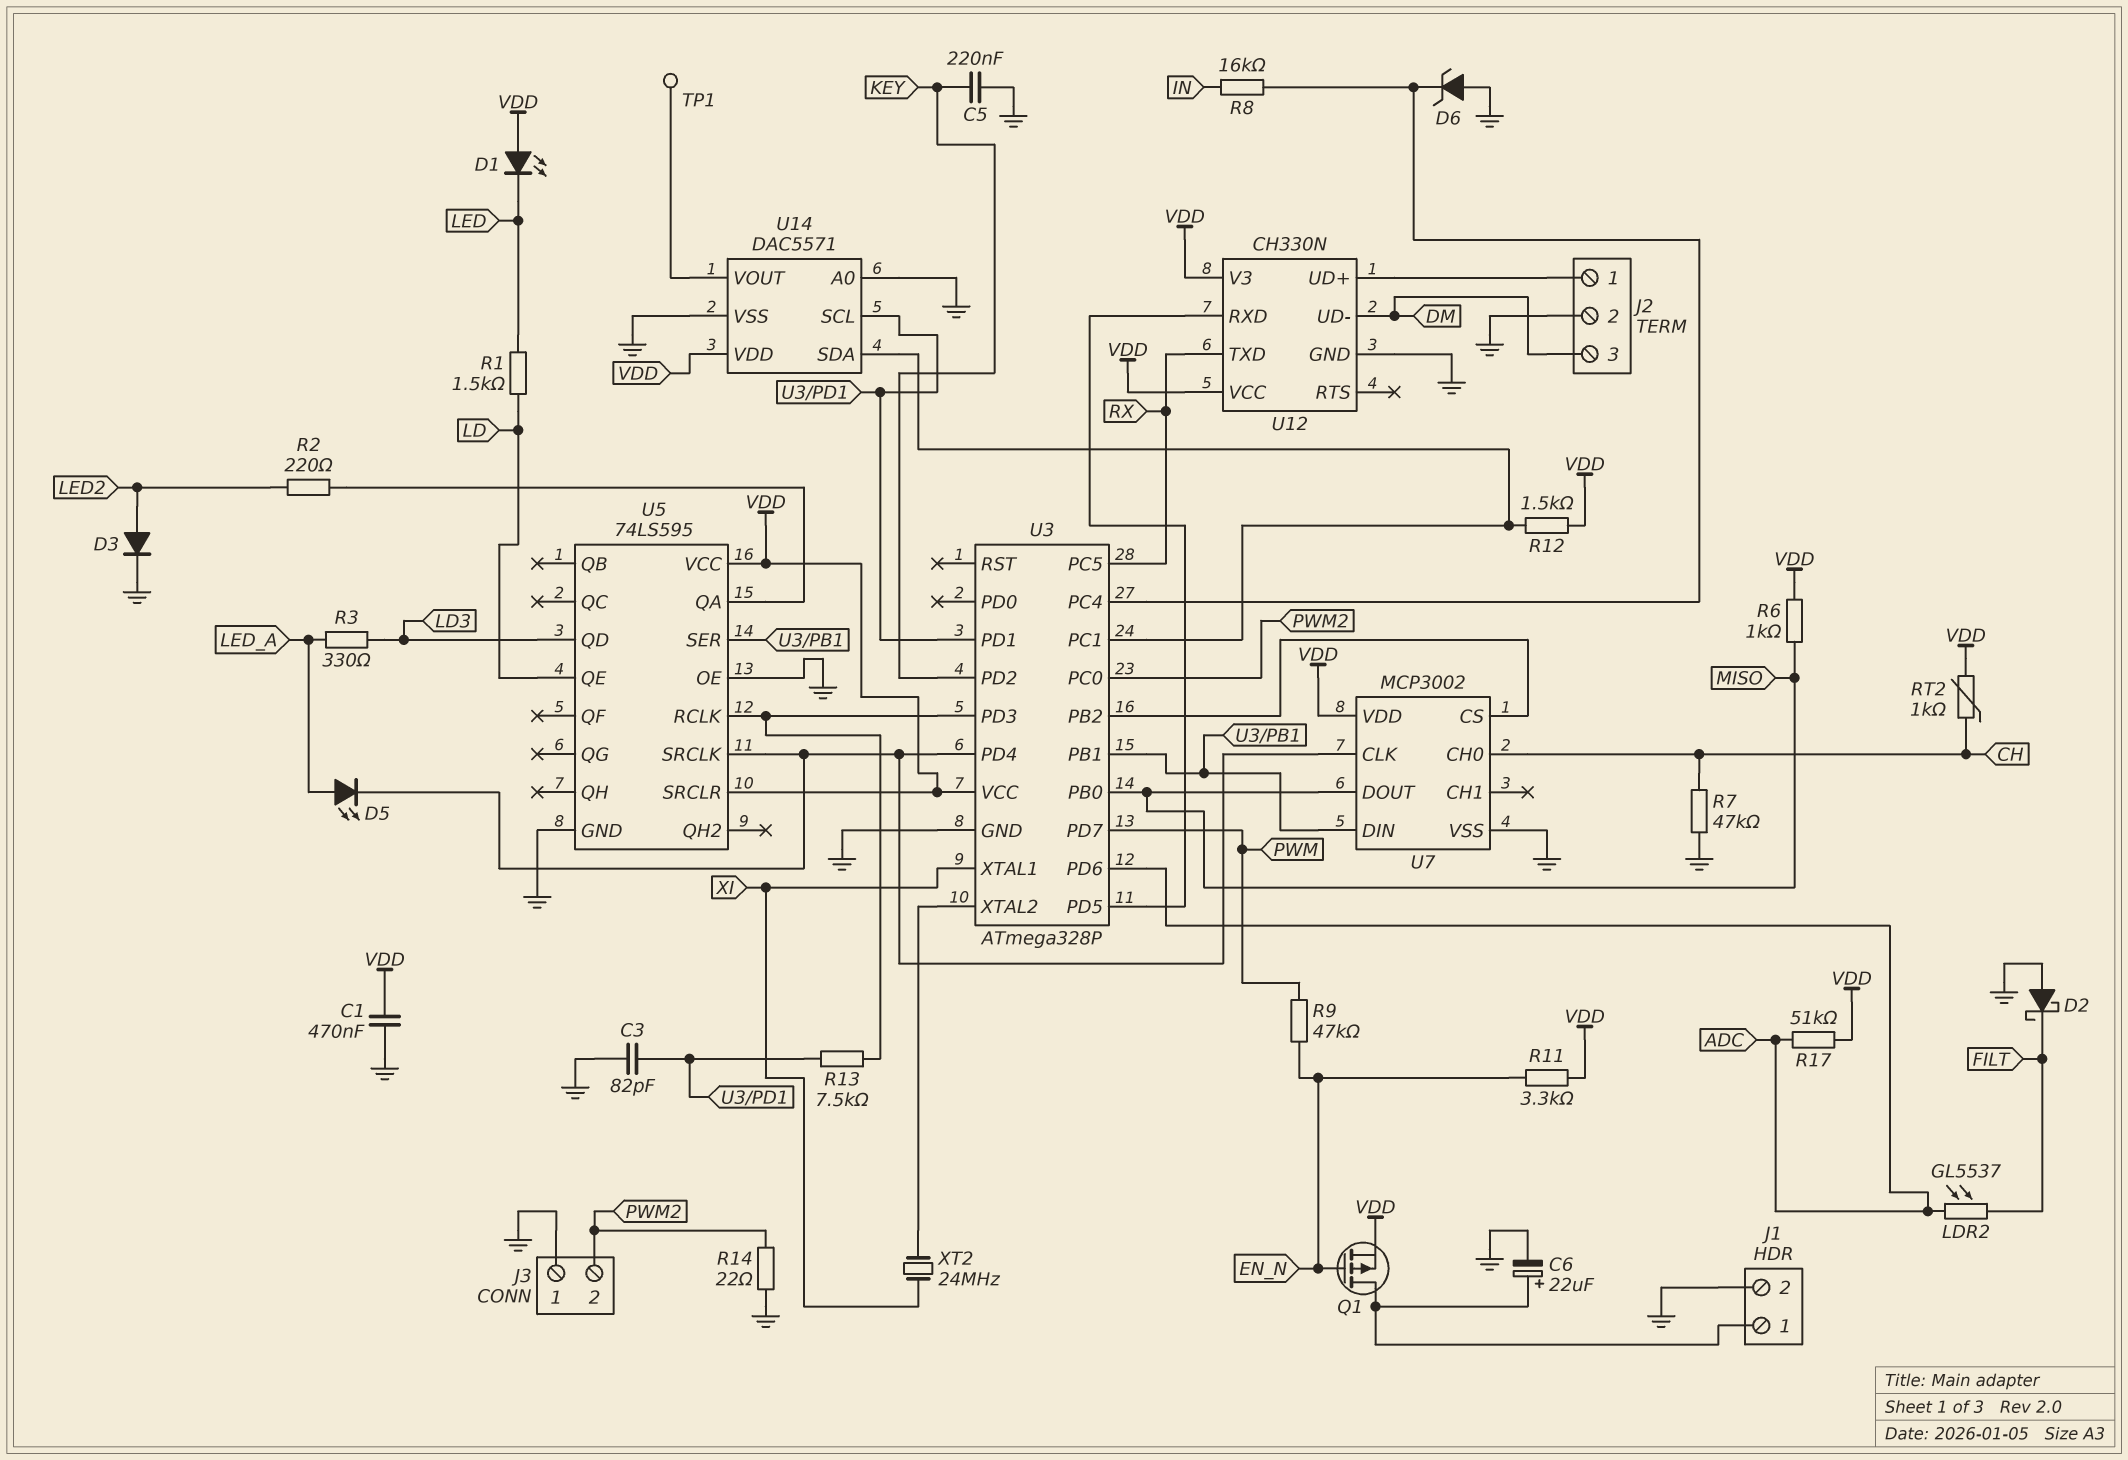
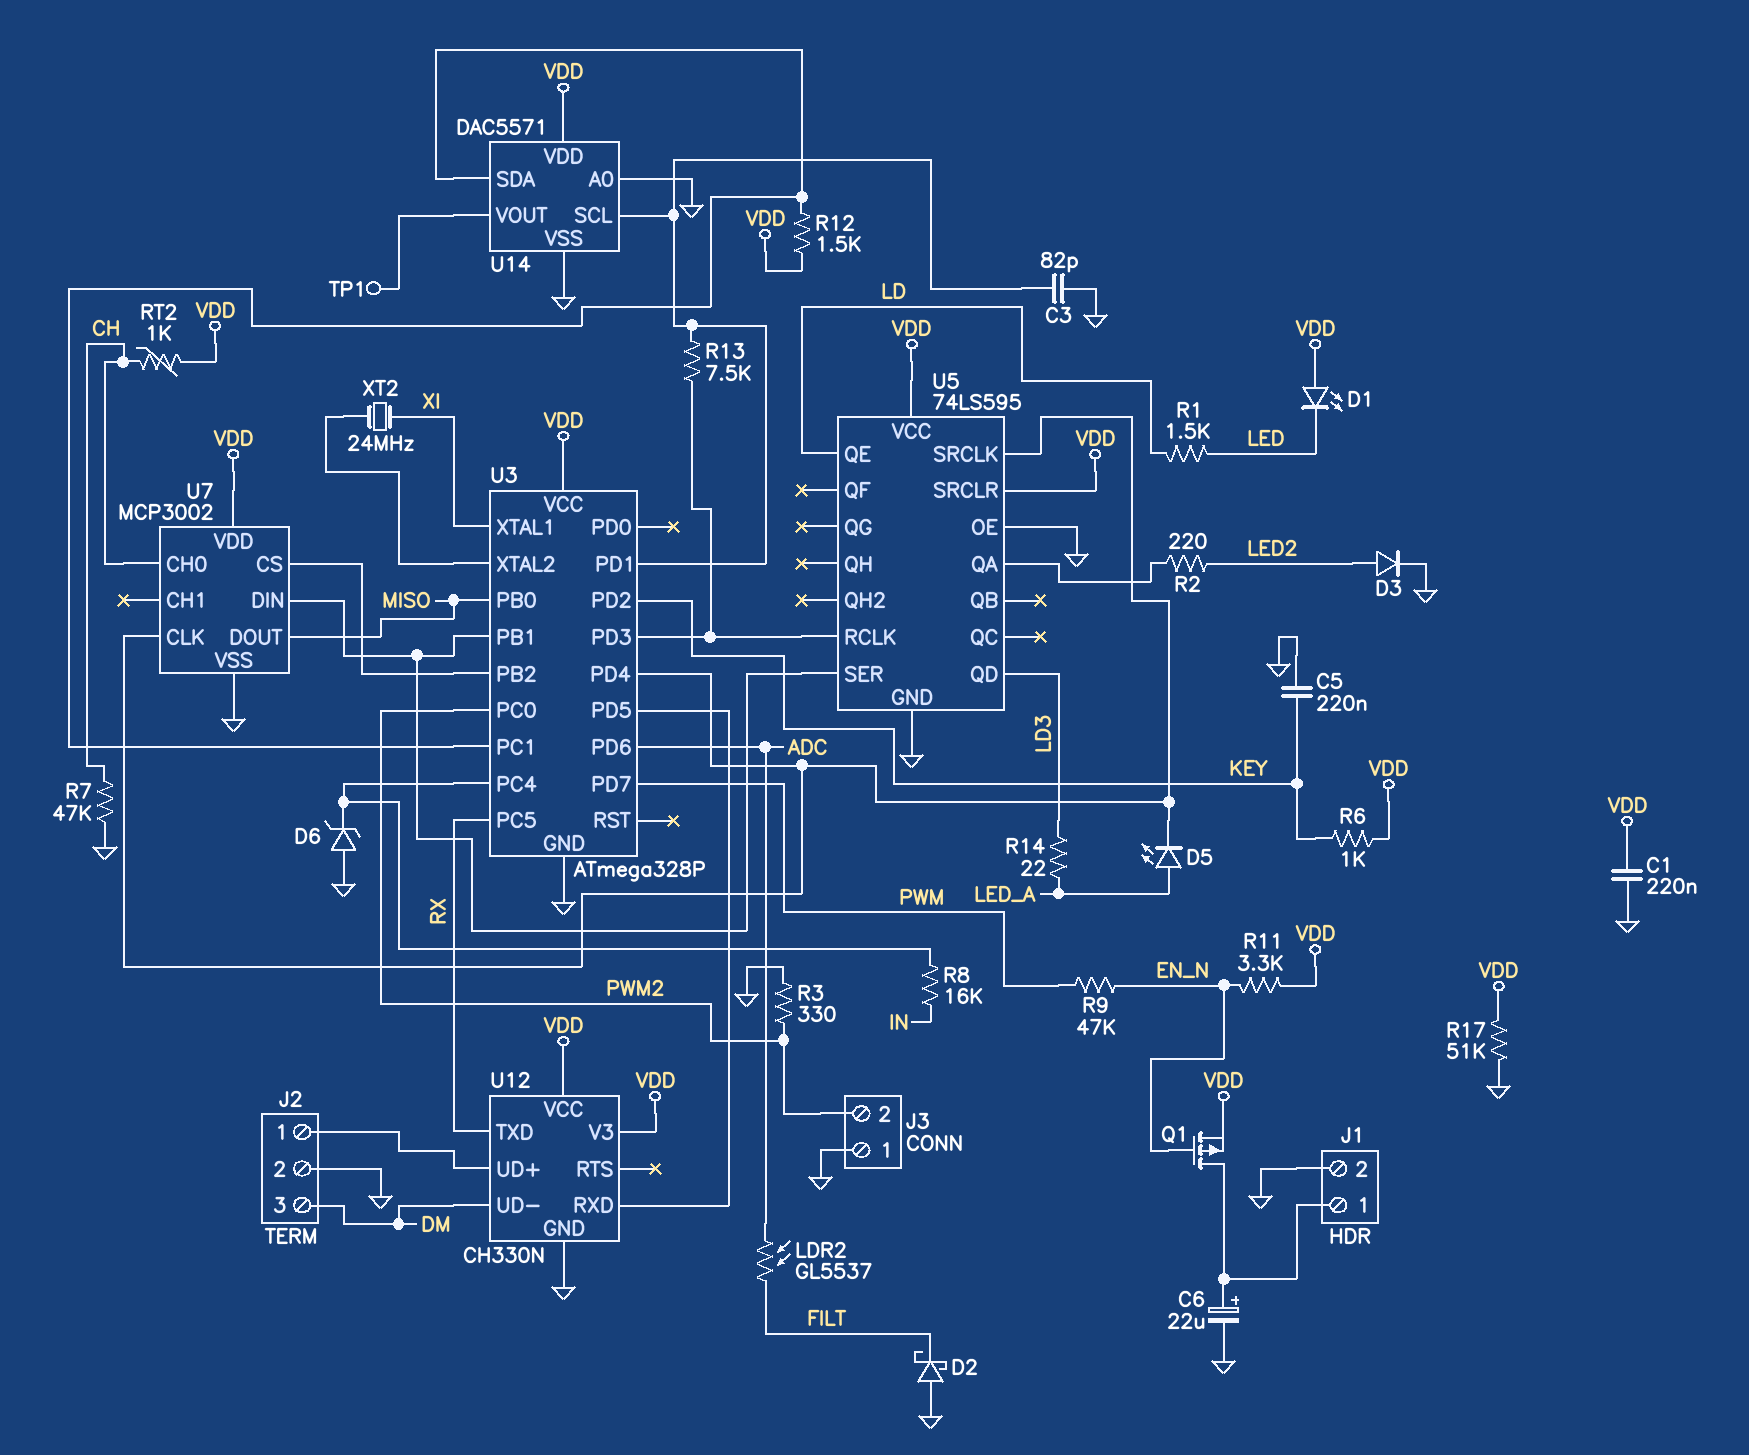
C1: 470nF (GND, VDD) -> 220nF (GND, VDD)
R3: 330 (LD3, LED_A) -> 330 (GND, PWM2)
R6: 1k (MISO, VDD) -> 1k (KEY, VDD)
R14: 22 (GND, PWM2) -> 22 (LD3, LED_A)
R17: 51k (ADC, VDD) -> 51k (GND, VDD)

